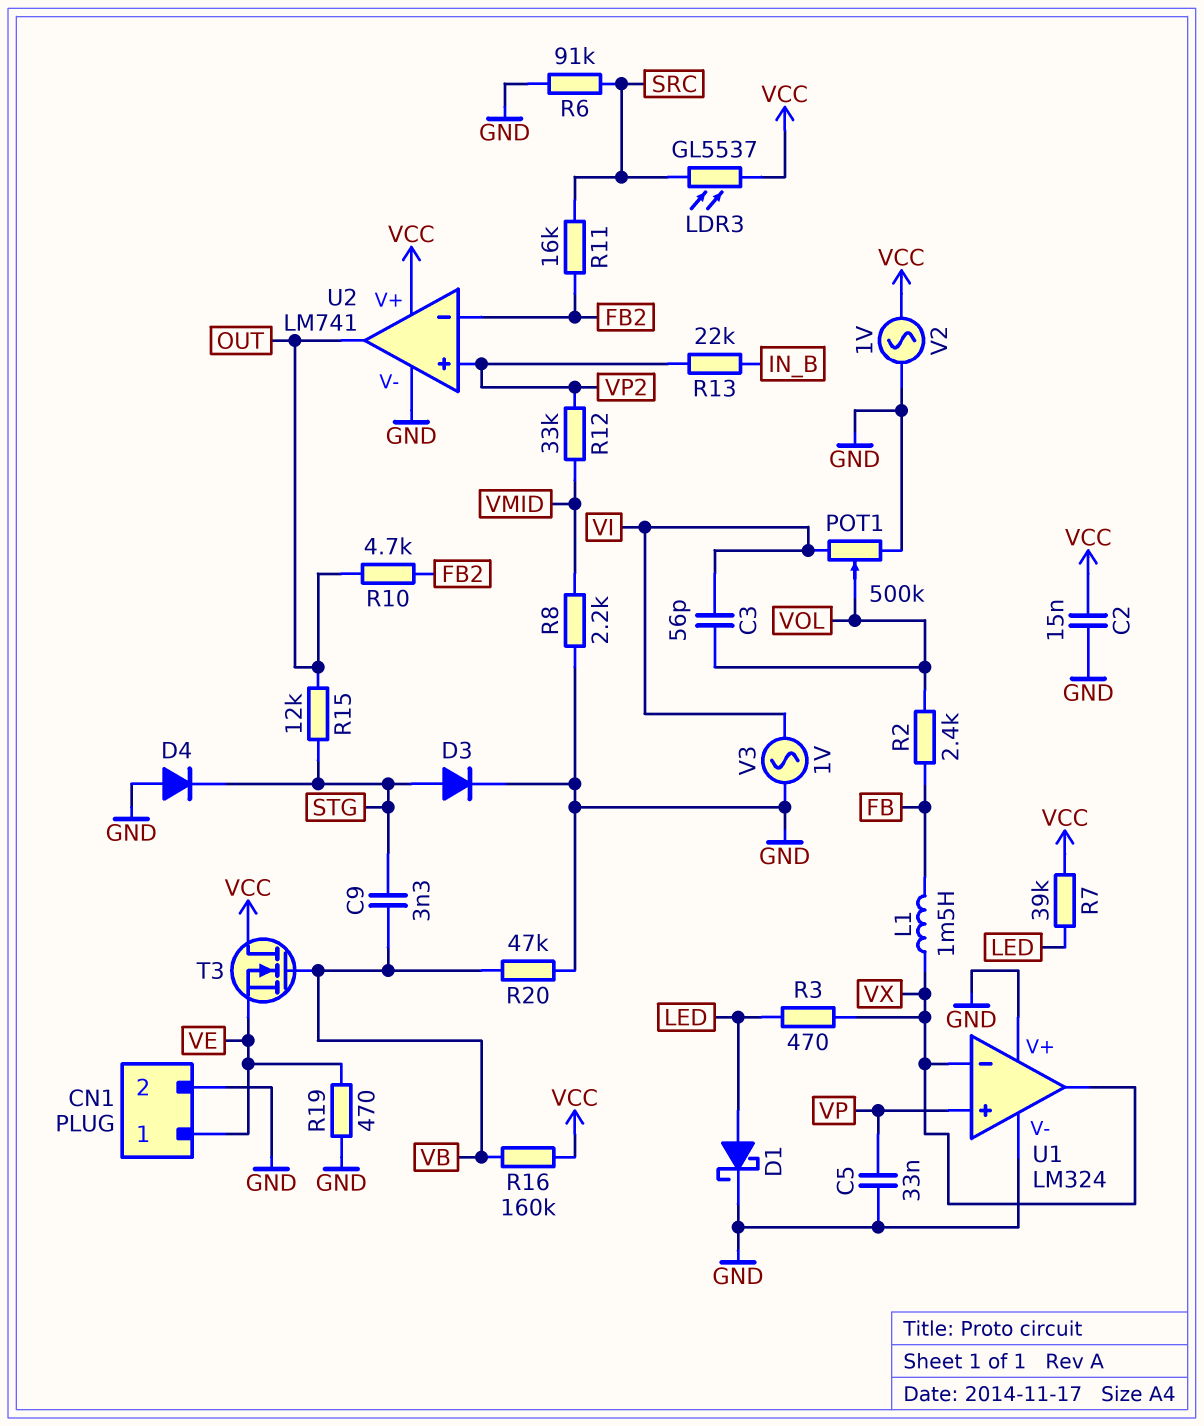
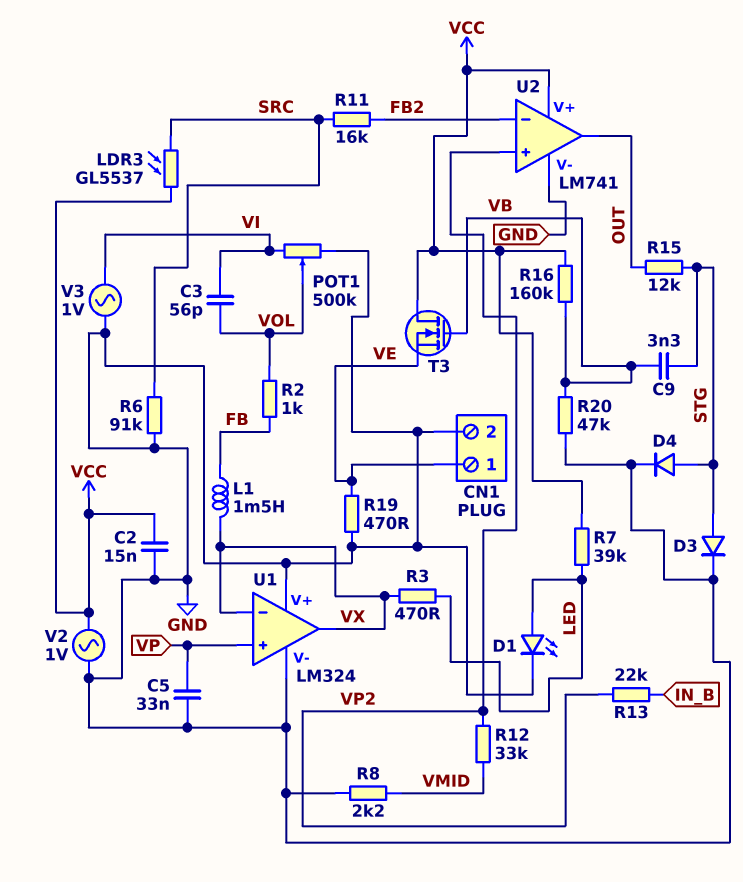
D1: schottky (A LED, K GND) -> LED (A LED, K GND)
D4: diode (A GND, K STG) -> diode (A STG, K GND)
R2: 2.4k (FB, VOL) -> 1k (FB, VOL)
R10: 4.7k (FB2, OUT) -> none

